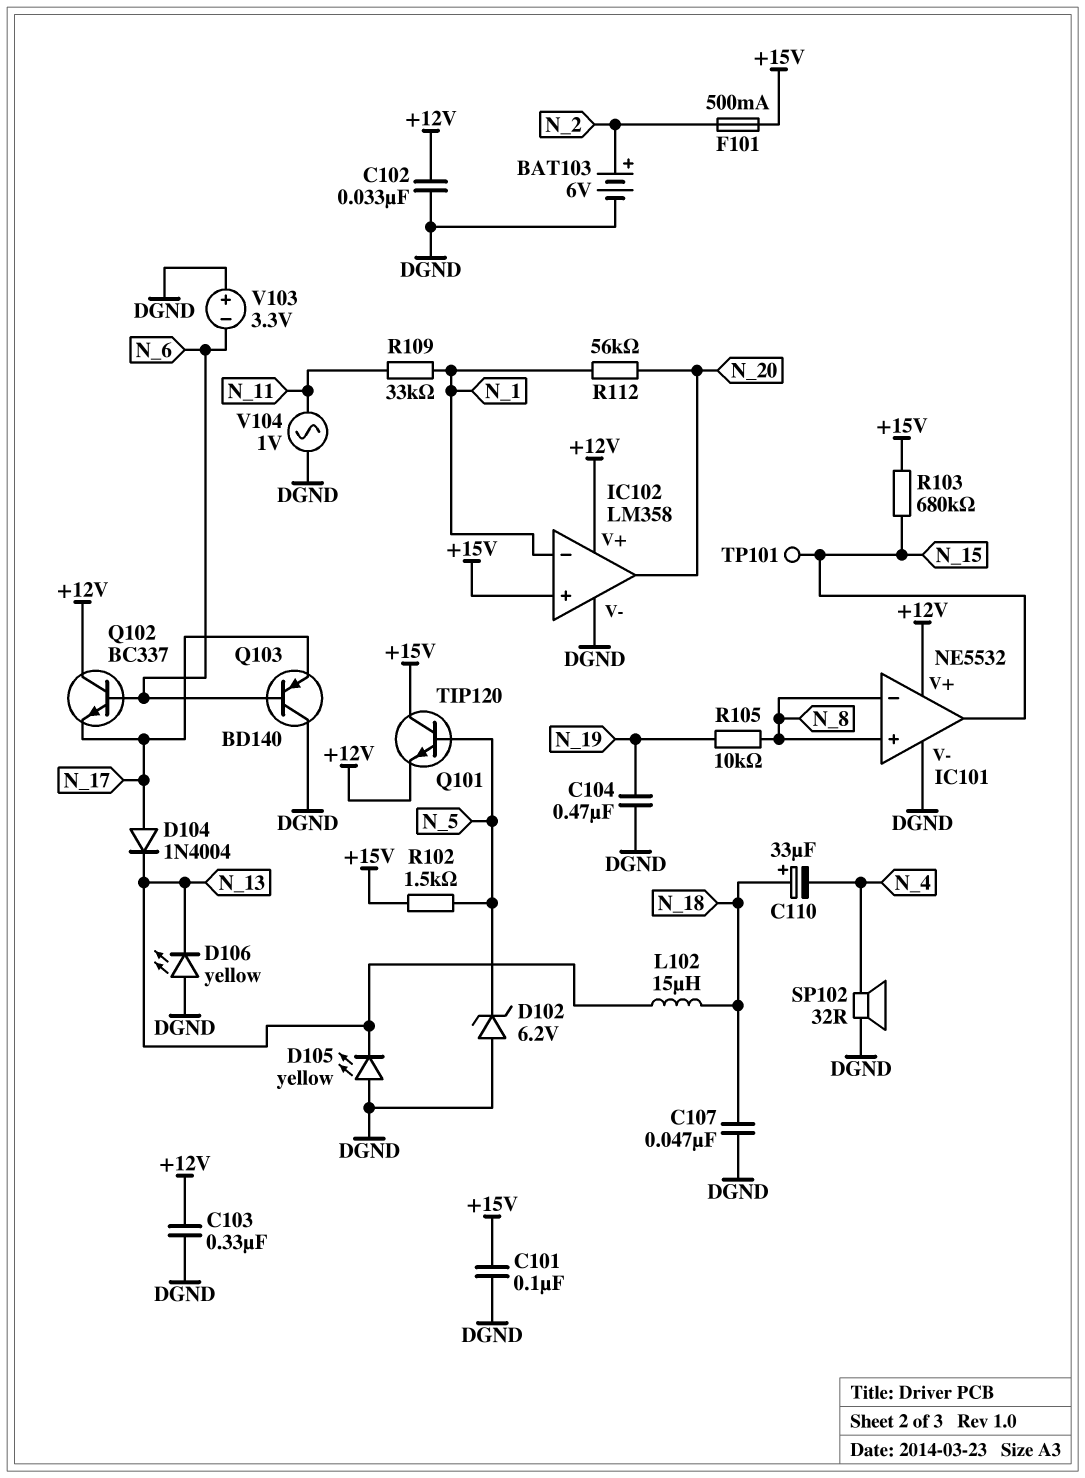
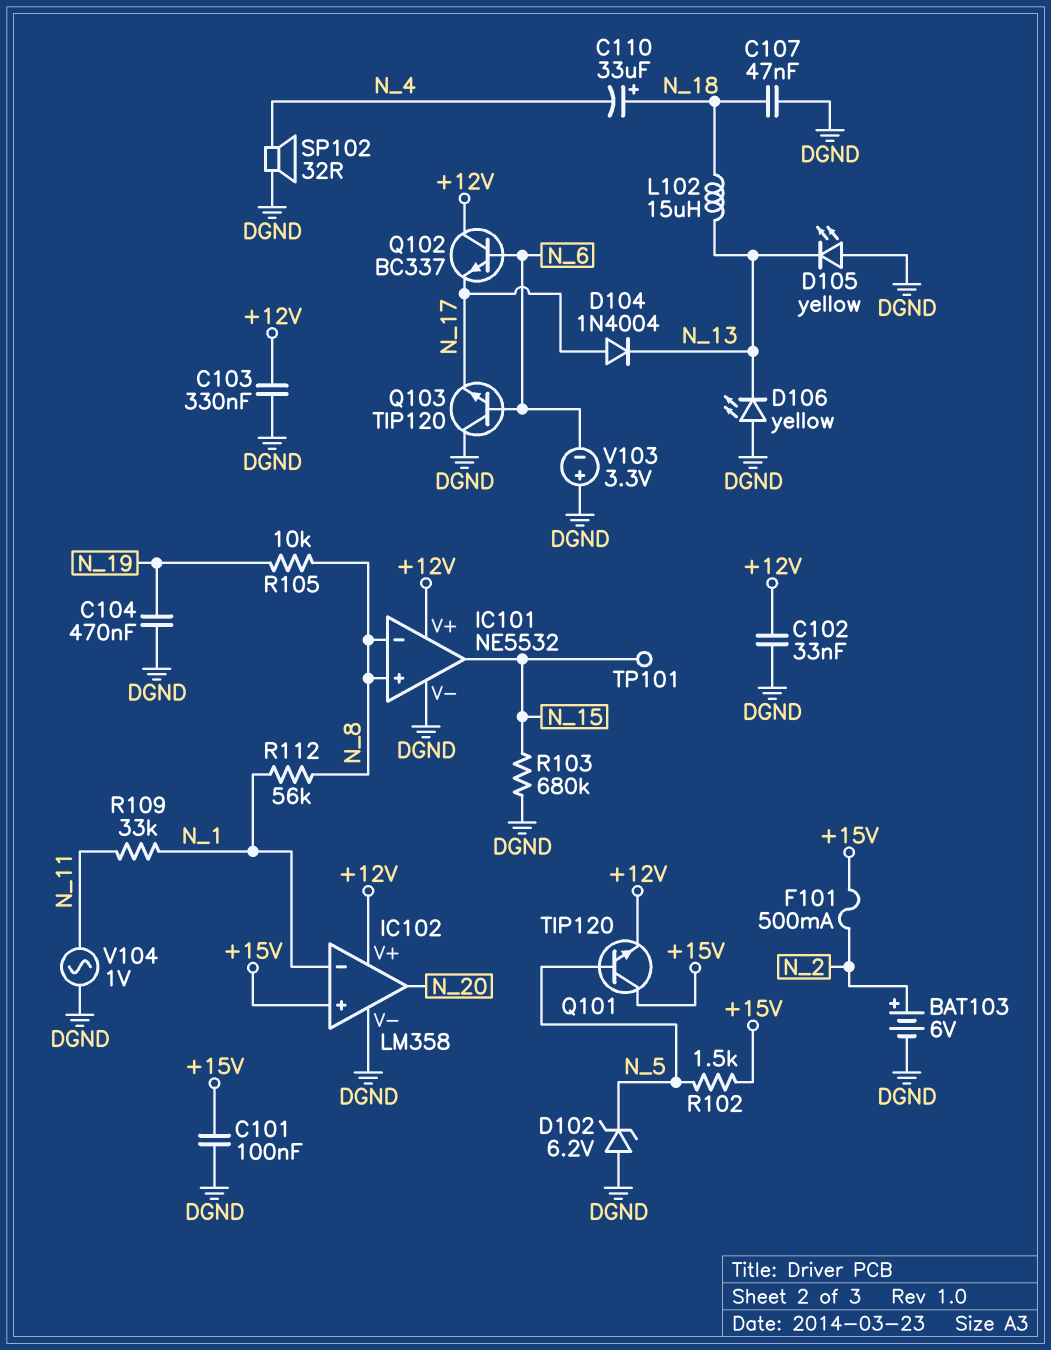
Q103: PNP BD140 (B N_6, C DGND, E N_17) -> NPN TIP120 (B N_6, C DGND, E N_17)
R103: 680k (+15V, N_15) -> 680k (DGND, N_15)
R112: 56k (N_1, N_20) -> 56k (N_1, N_8)

